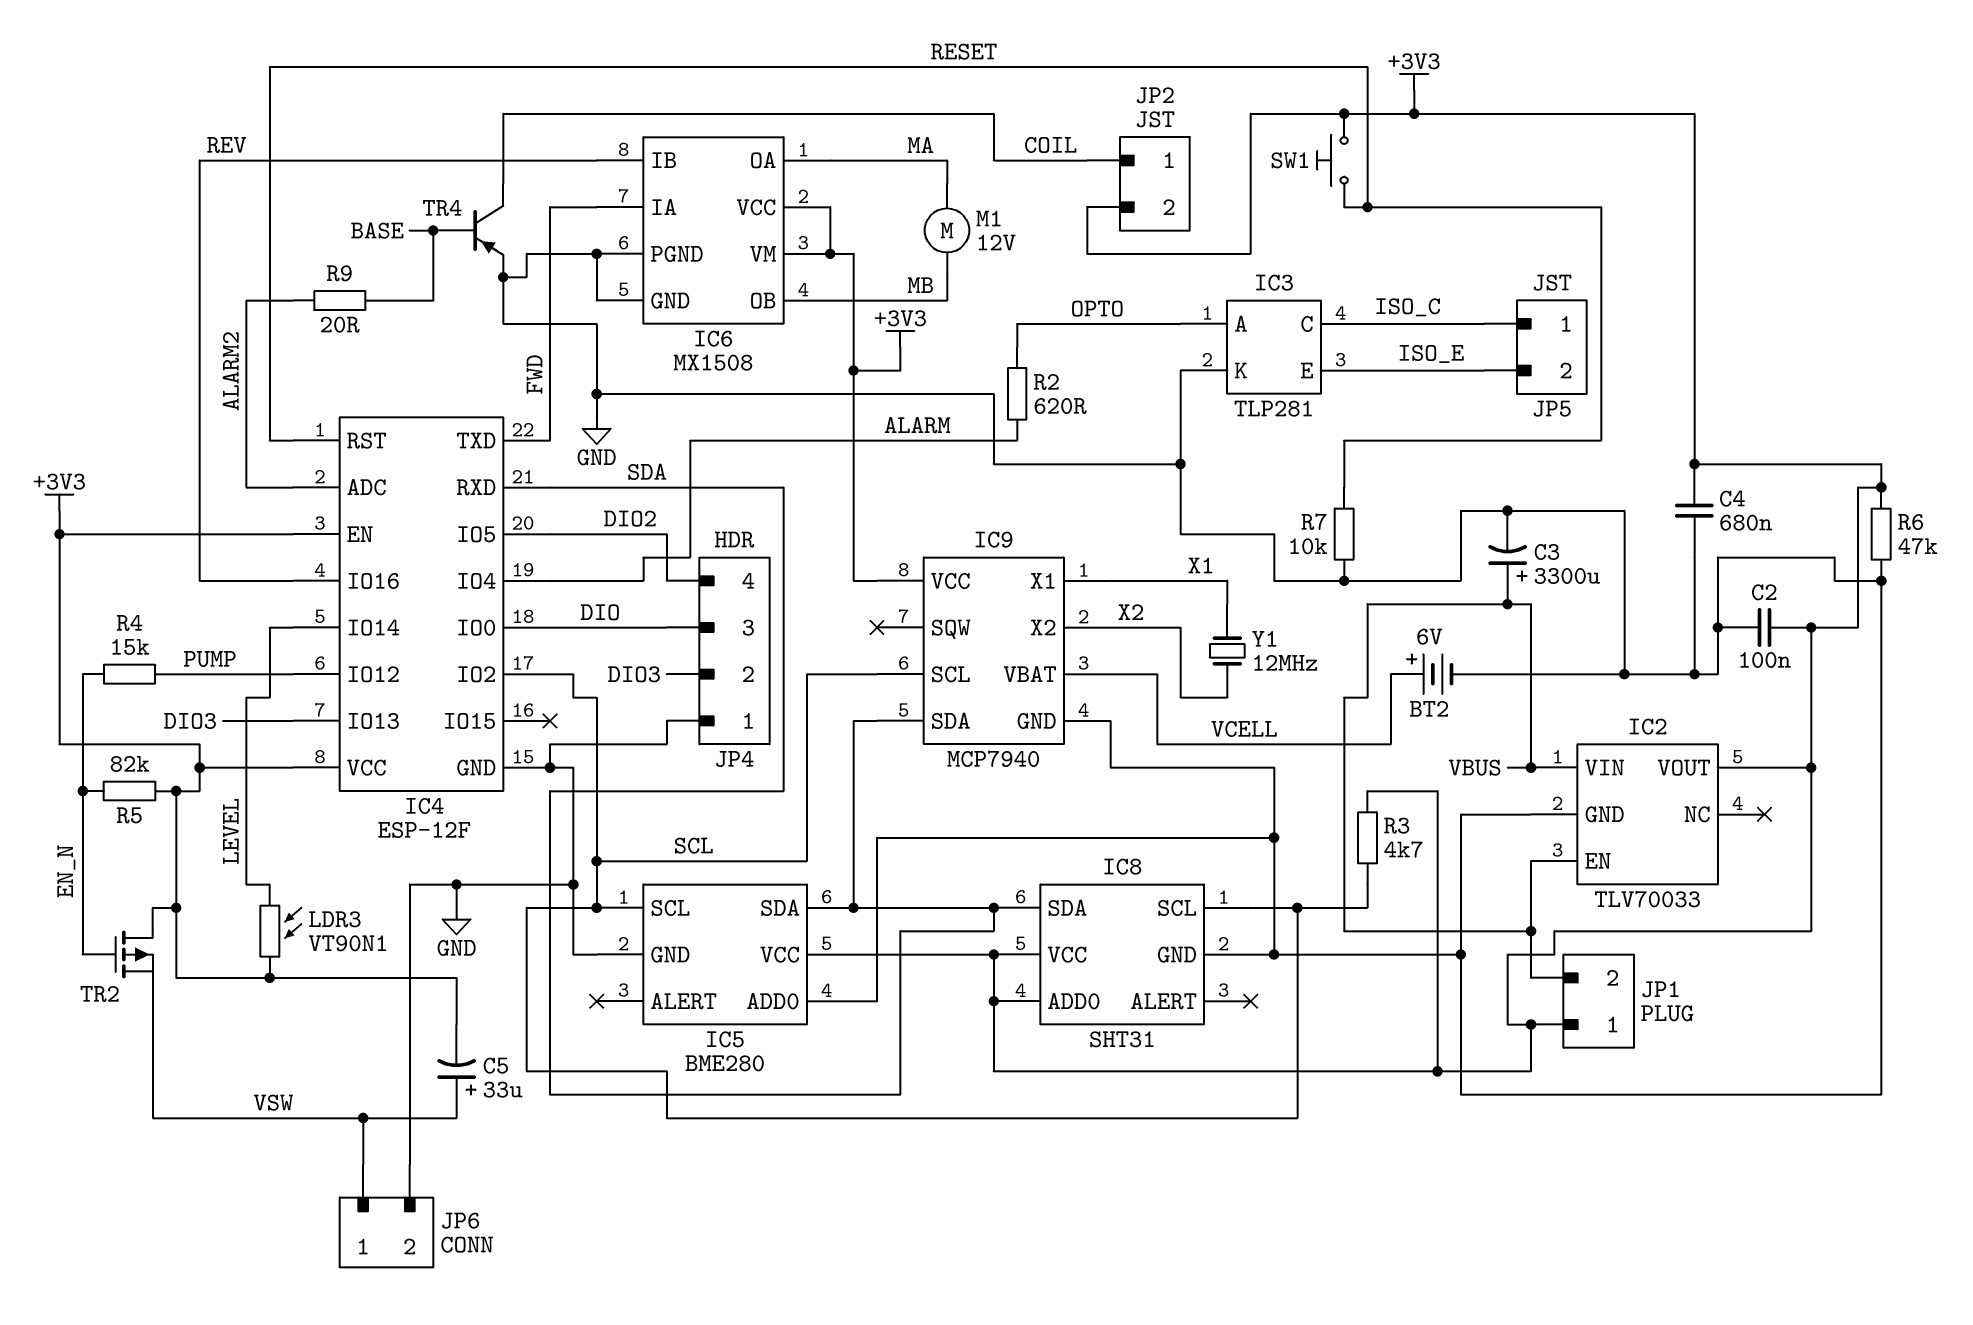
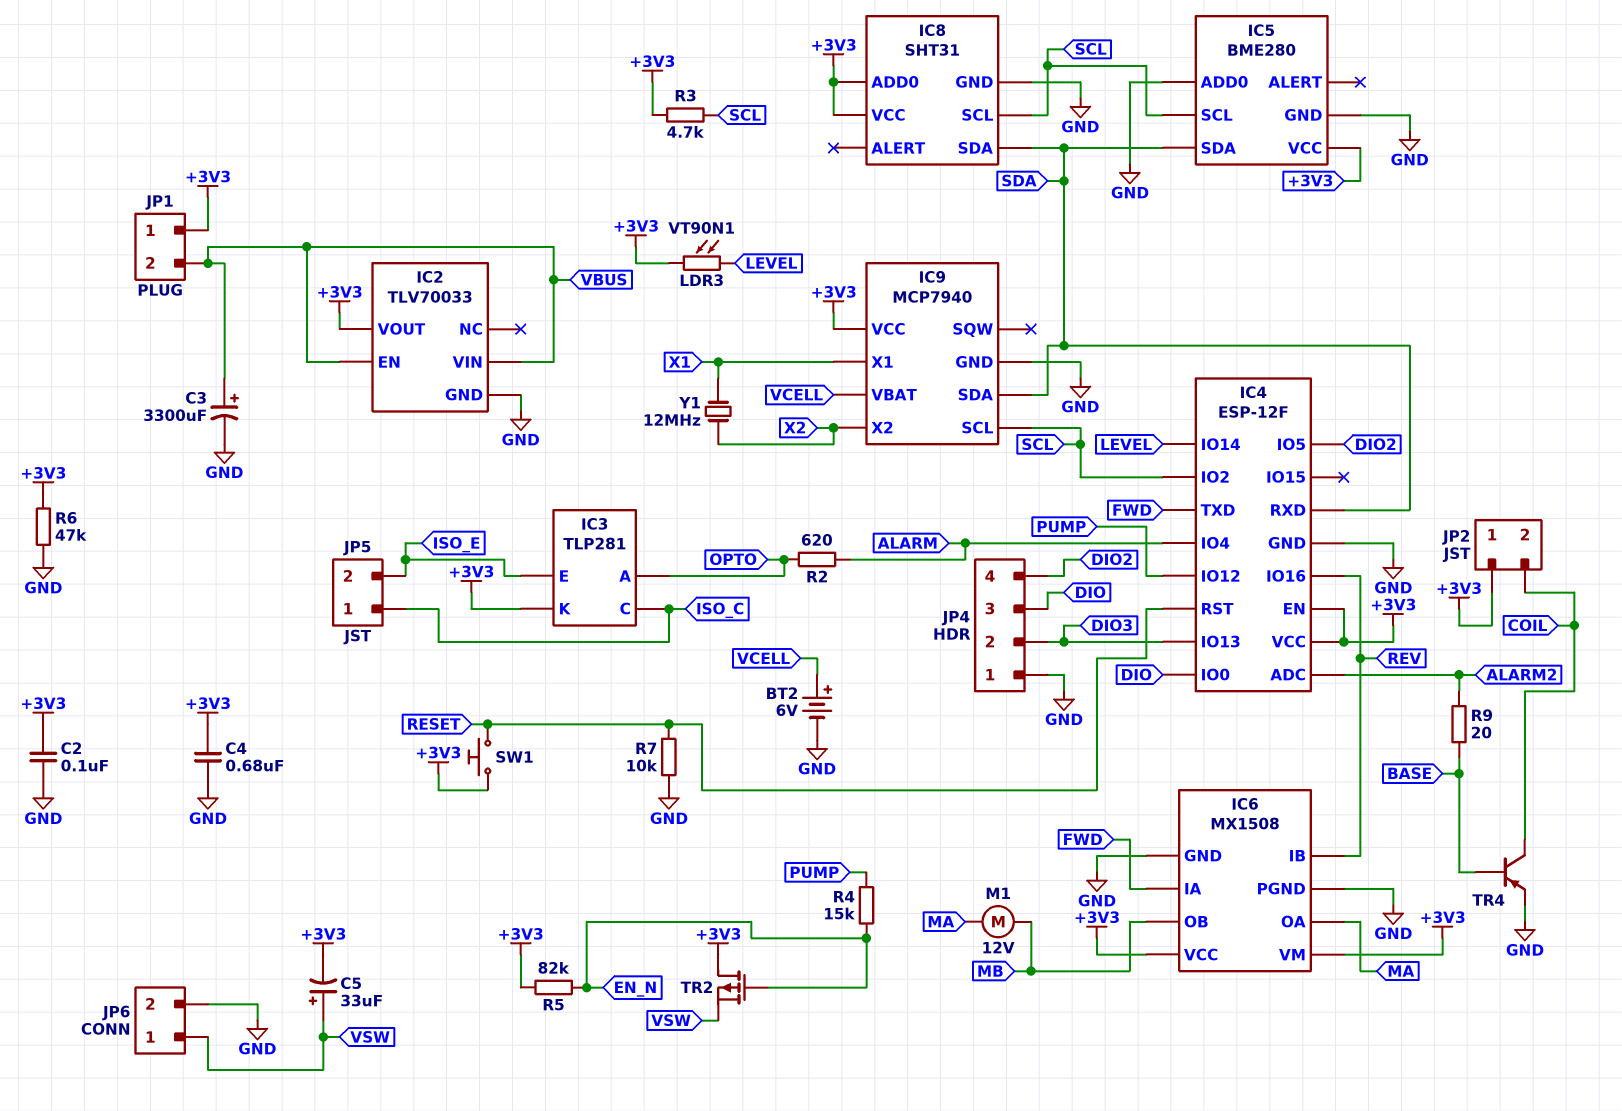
IC3 pin K: GND -> +3V3
JP2 pin 1: COIL -> +3V3
JP2 pin 2: +3V3 -> COIL

